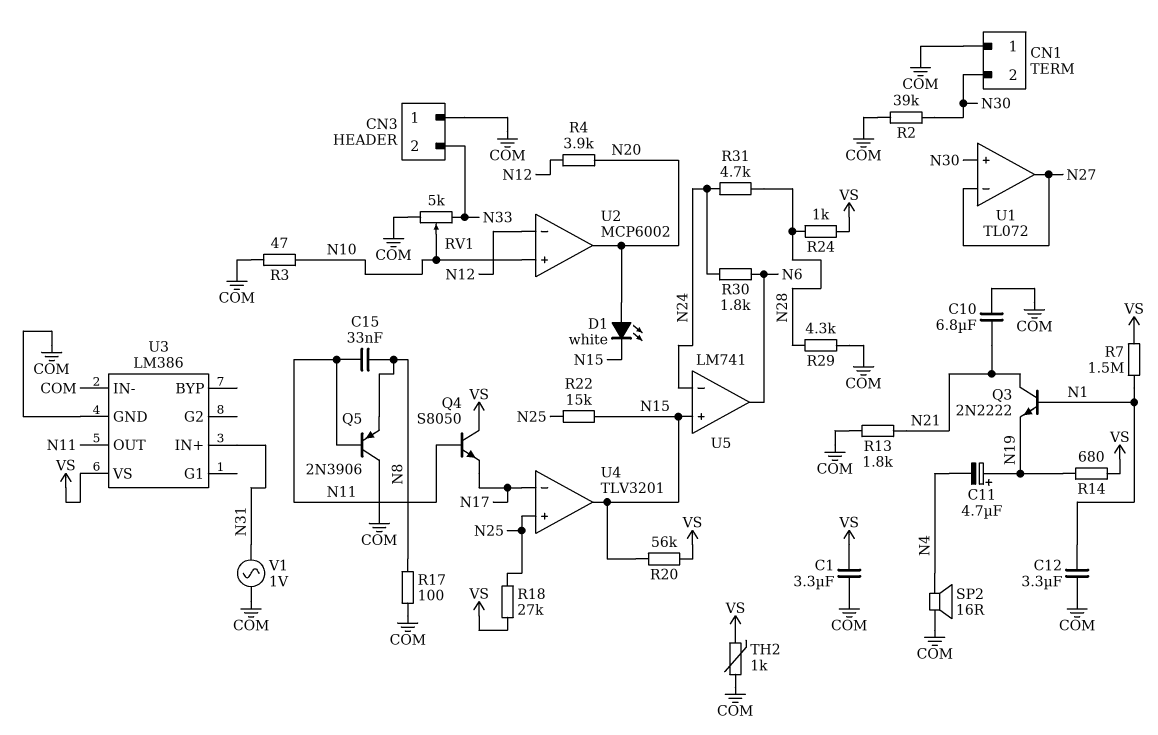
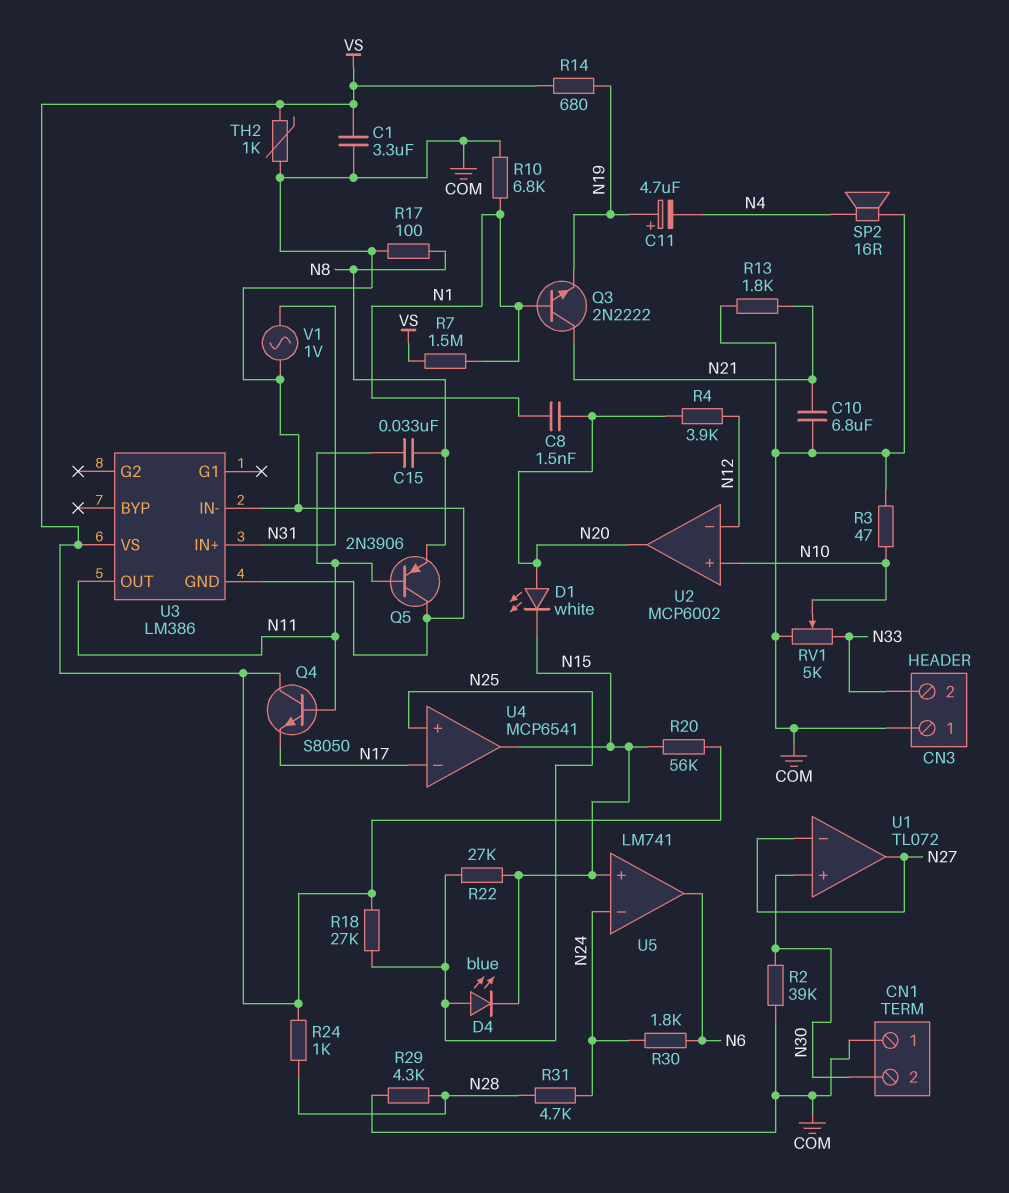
C8: none -> 1.5nF (N1, N20)
C12: 3.3uF (COM, N1) -> none
D4: none -> LED blue (A N25, K N15)
R10: none -> 6.8k (COM, N1)
R22: 15k (N15, N25) -> 27k (N15, N25)
U4: TLV3201 -> MCP6541

